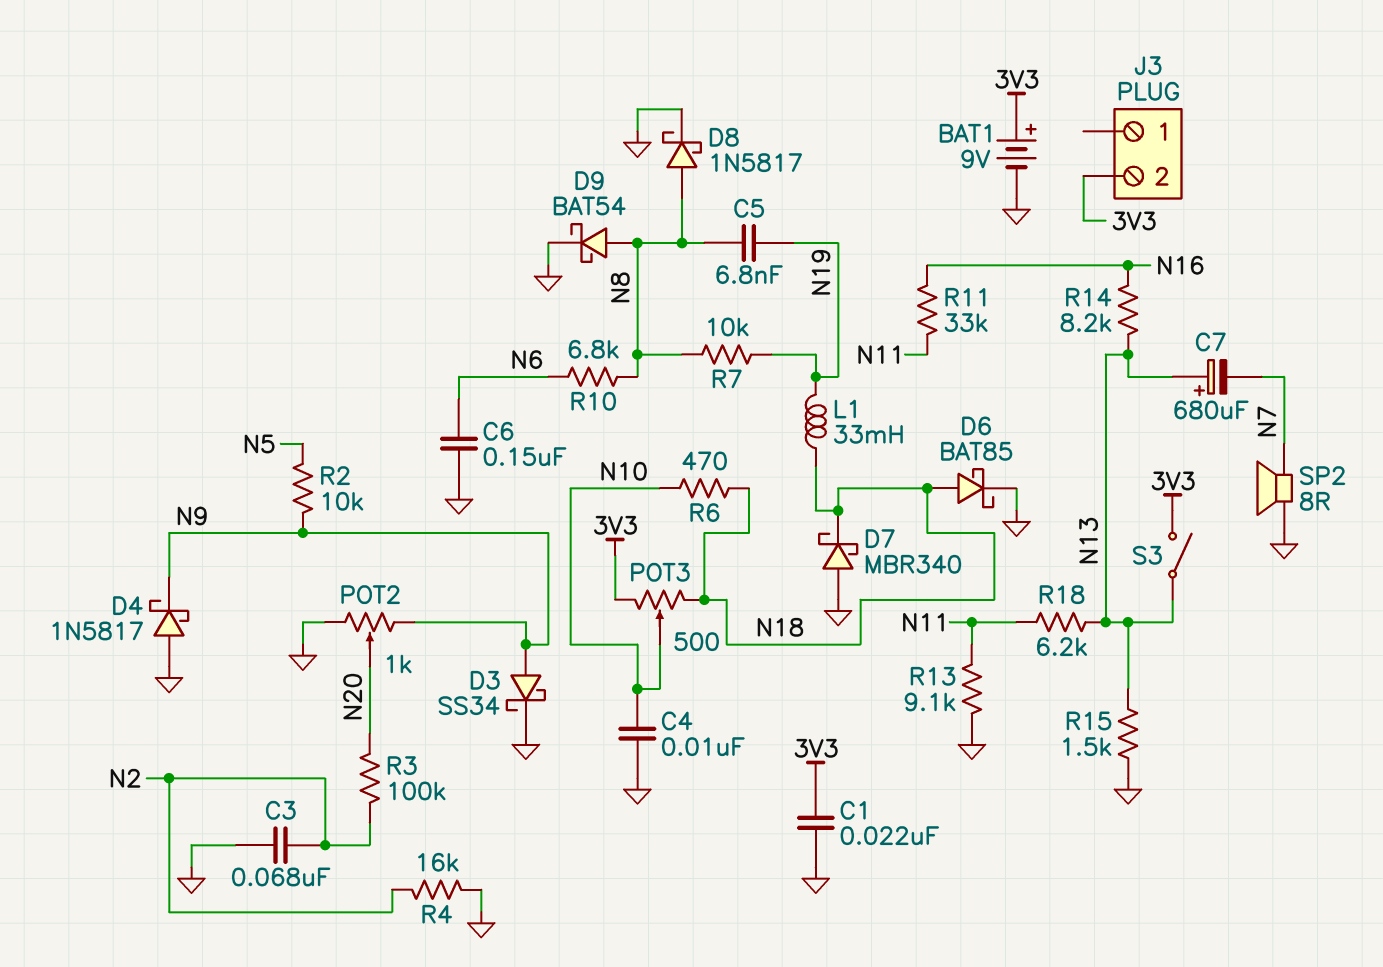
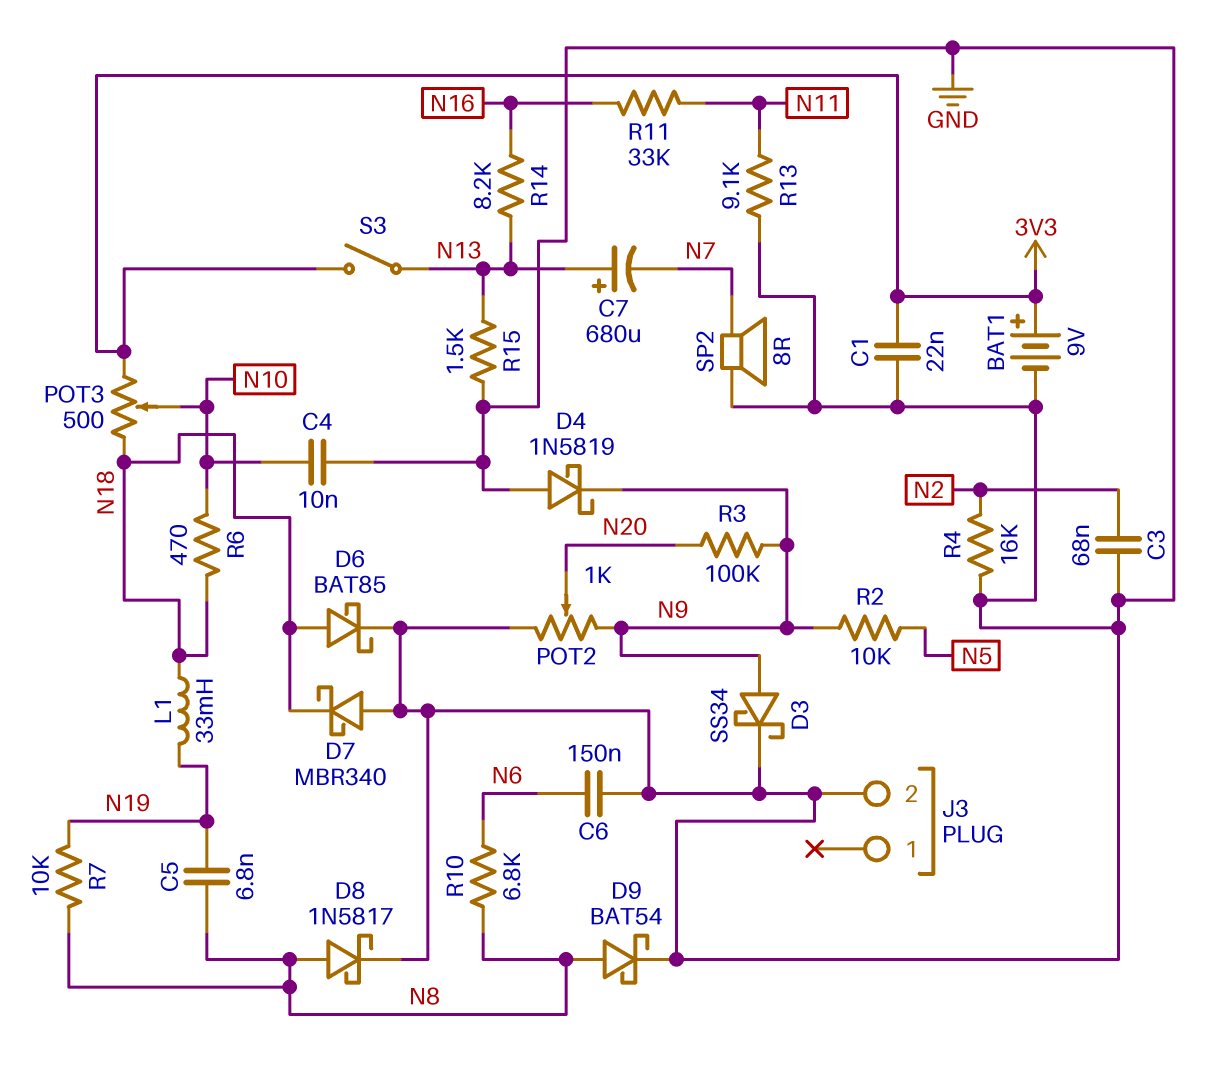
D4: schottky 1N5817 (A GND, K N9) -> schottky 1N5819 (A GND, K N9)
J3 pin 2: 3V3 -> GND
R3: 100k (N2, N20) -> 100k (N9, N20)
R18: 6.2k (N11, N13) -> none

